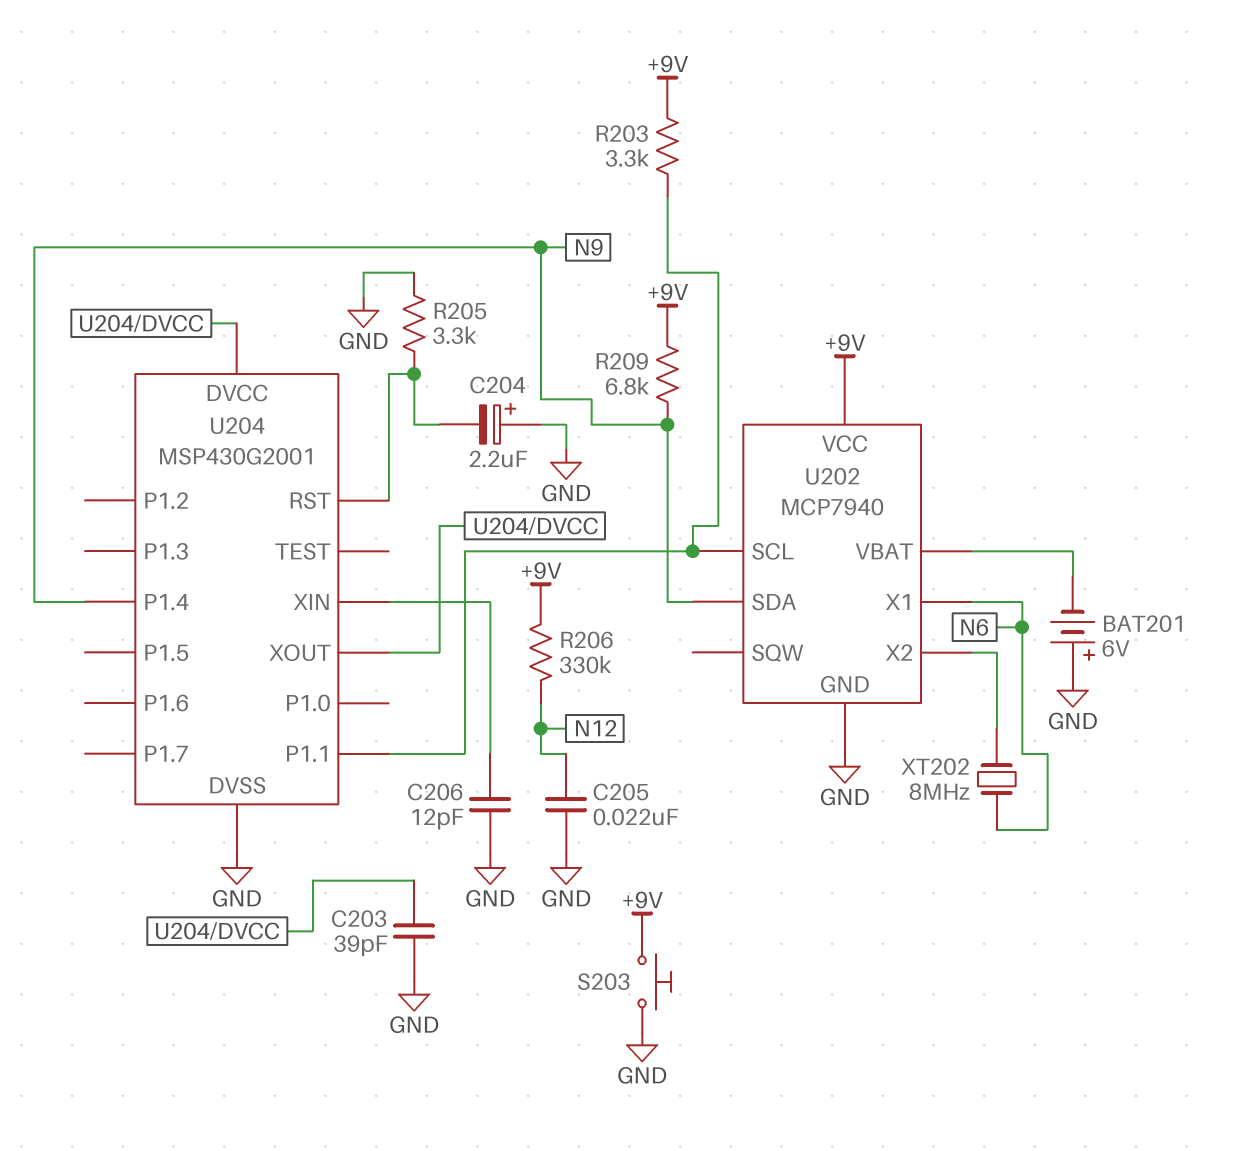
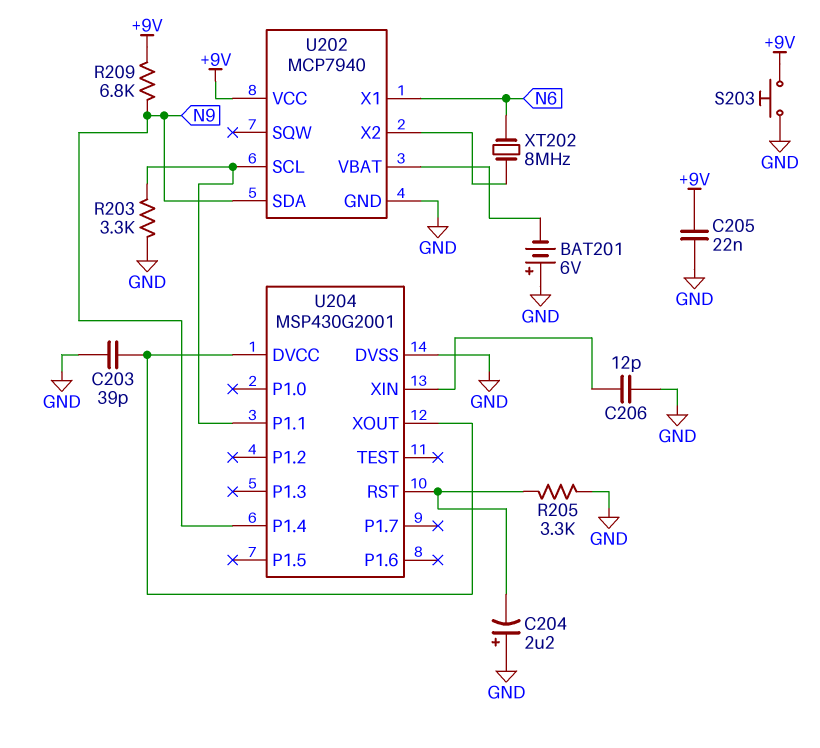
C205: 22nF (GND, N12) -> 22nF (+9V, GND)
R203: 3.3k (+9V, U202/SCL) -> 3.3k (GND, U202/SCL)
R206: 330k (+9V, N12) -> none

